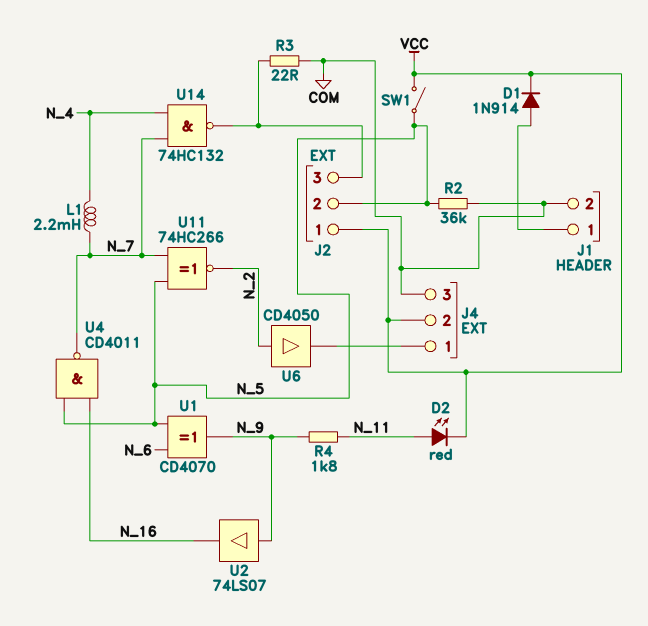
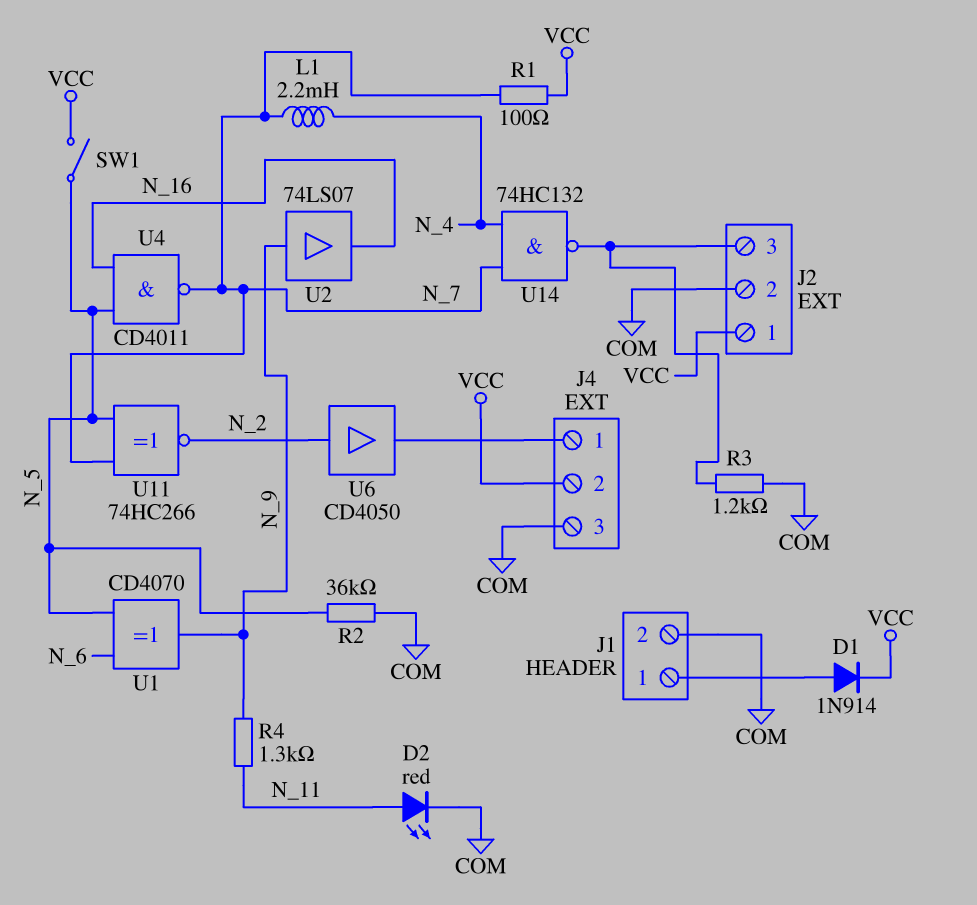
D2: LED red (A N_11, K VCC) -> LED red (A N_11, K COM)
J2 pin 2: N_5 -> COM
R1: none -> 100 (N_7, VCC)
R3: 22 (COM, J2/3) -> 1.2k (COM, J2/3)
R4: 1.8k (N_9, N_11) -> 1.3k (N_9, N_11)

